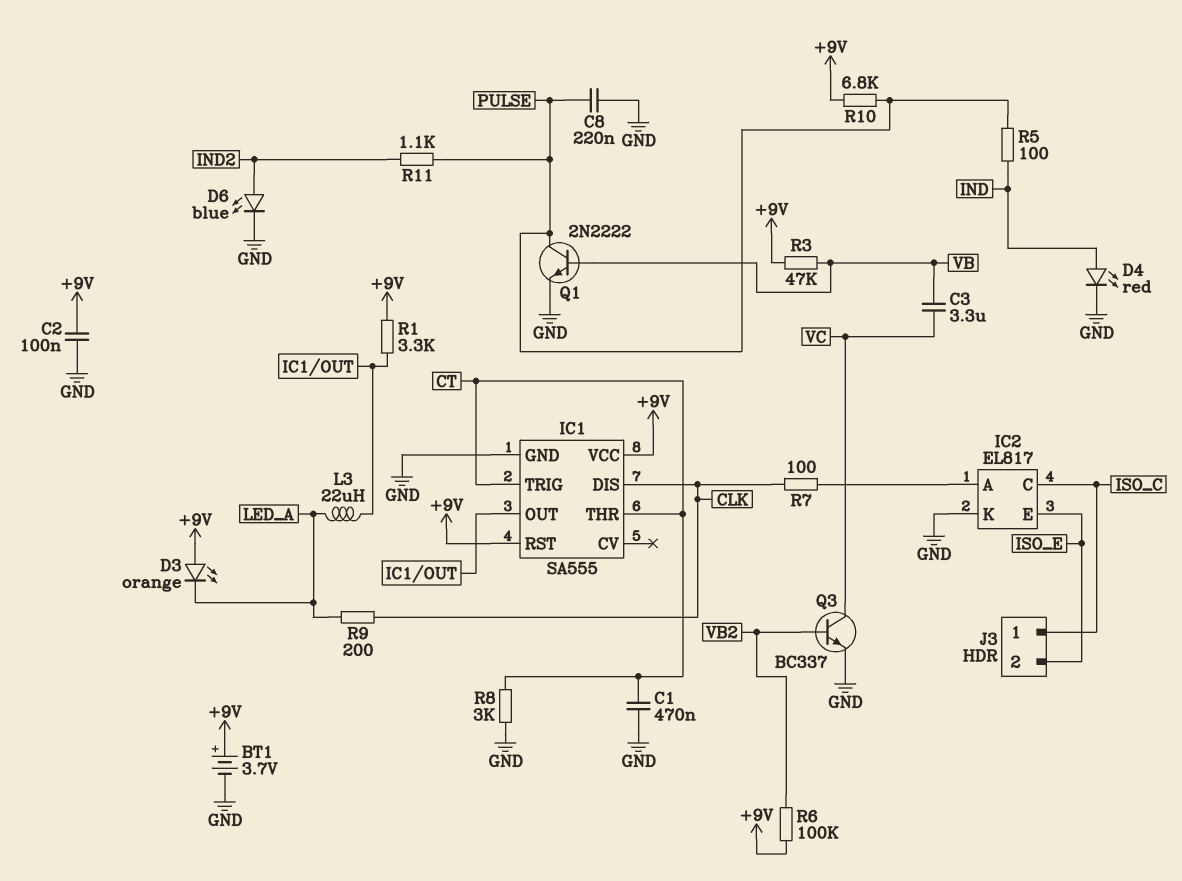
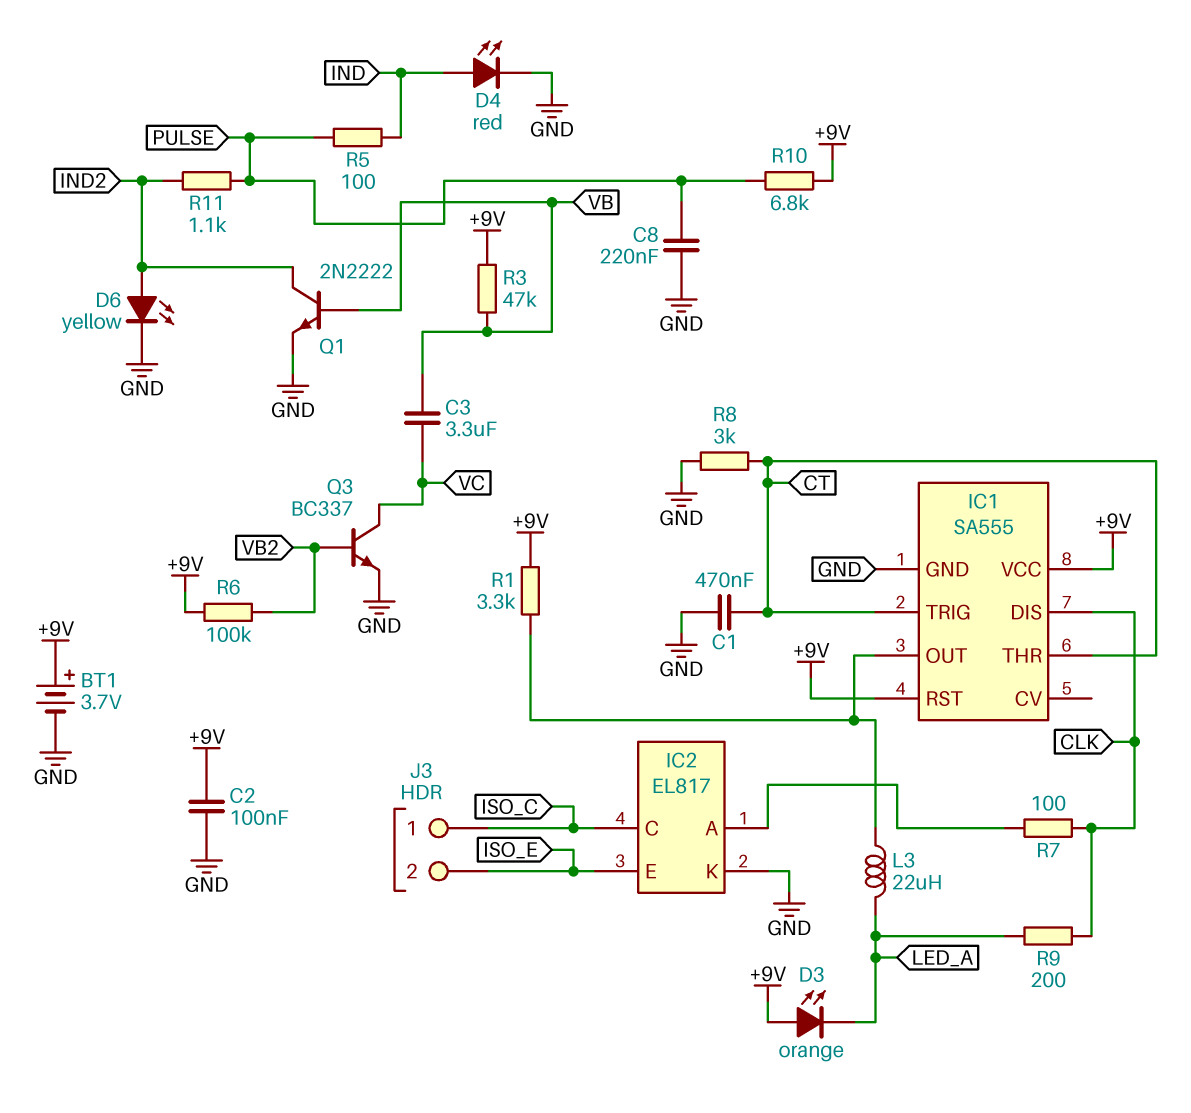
D6: LED blue (A IND2, K GND) -> LED yellow (A IND2, K GND)
Q1: NPN 2N2222 (B VB, C PULSE, E GND) -> NPN 2N2222 (B VB, C IND2, E GND)

